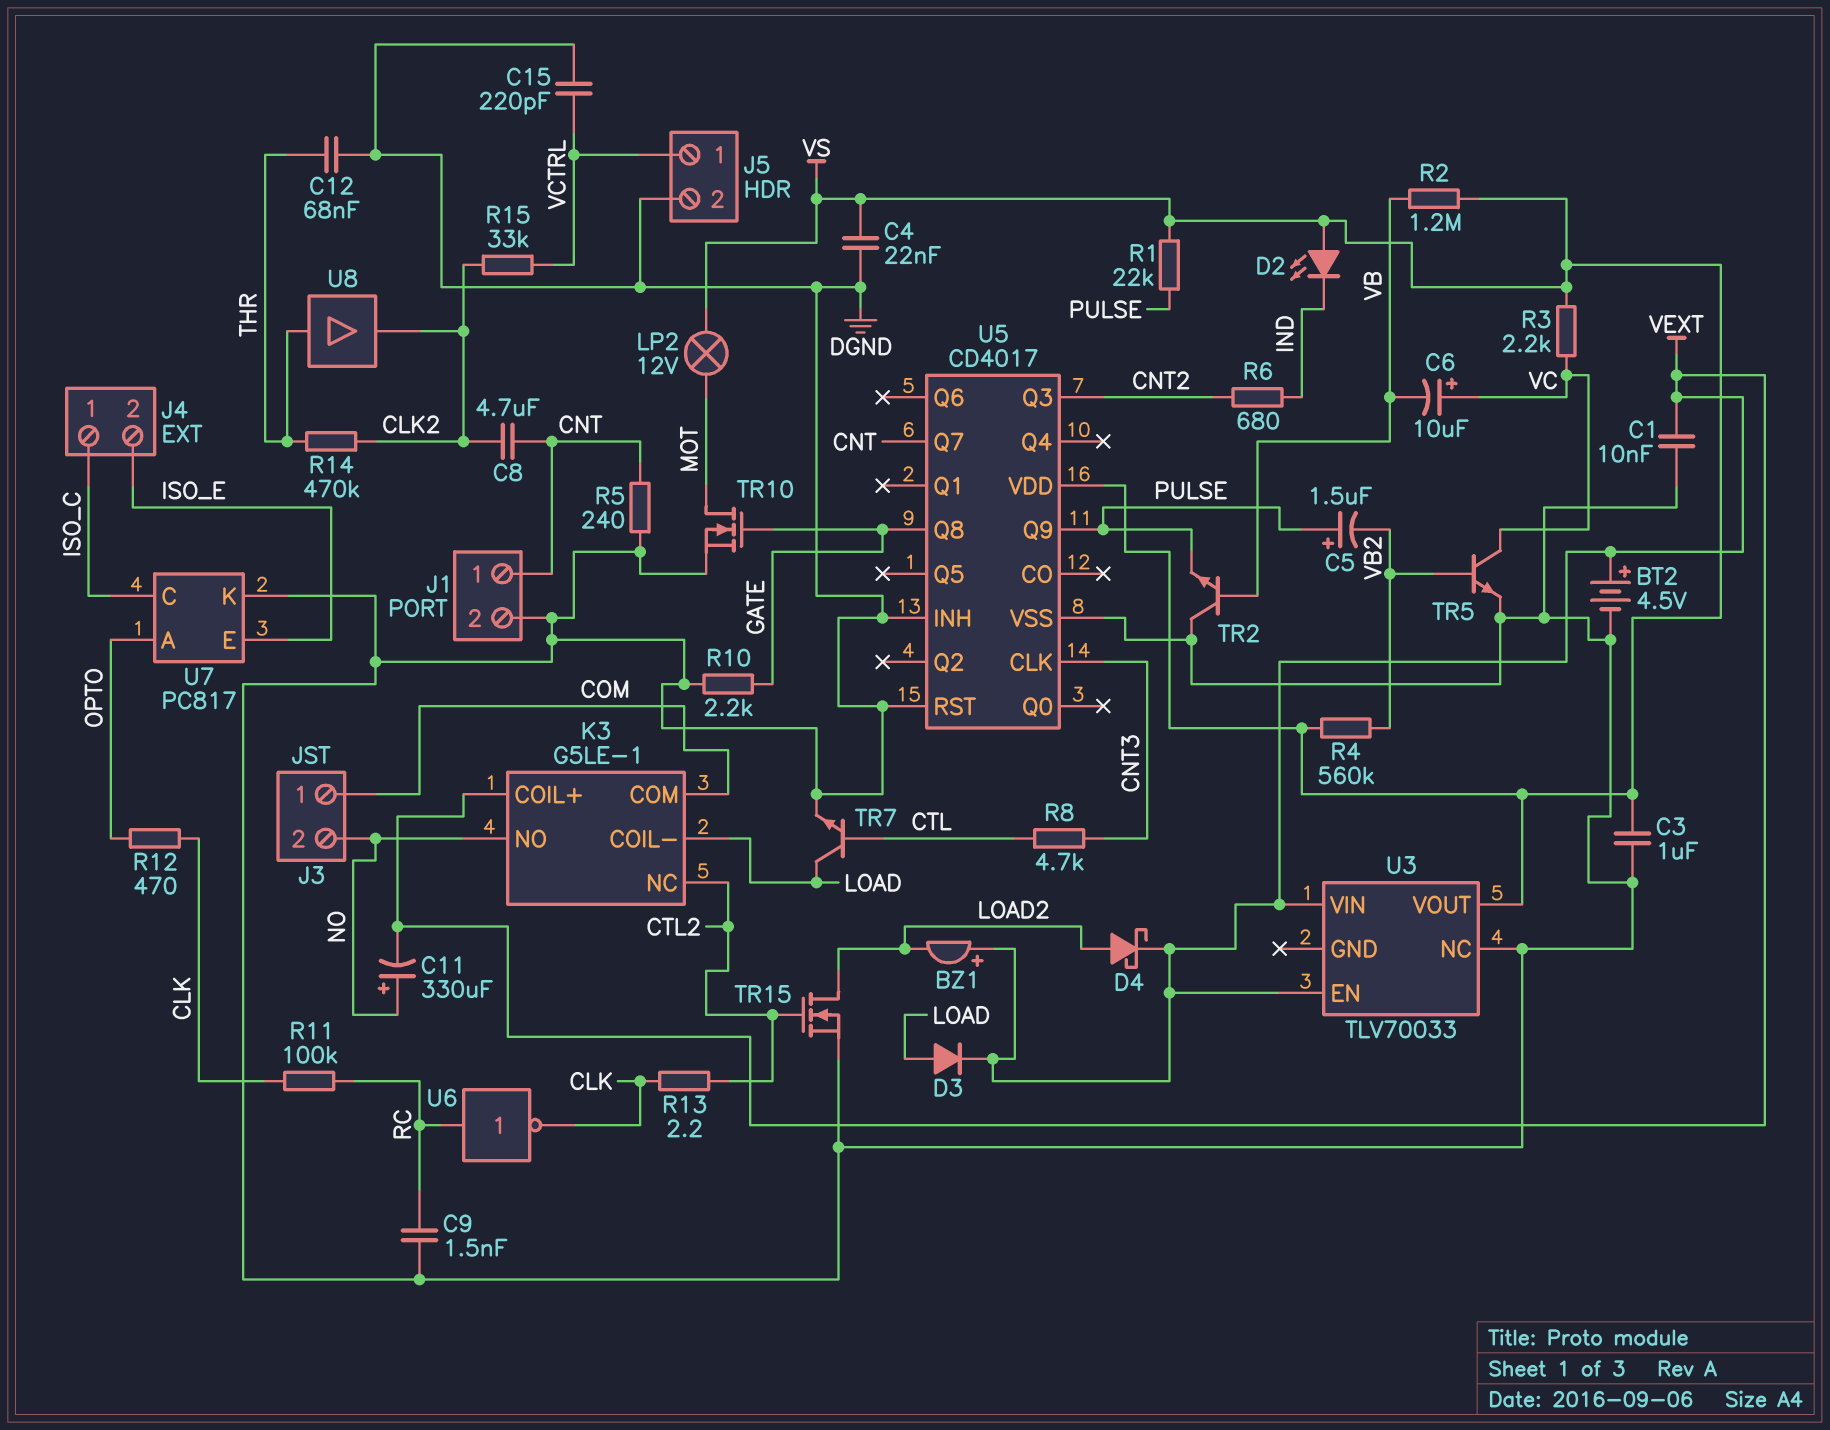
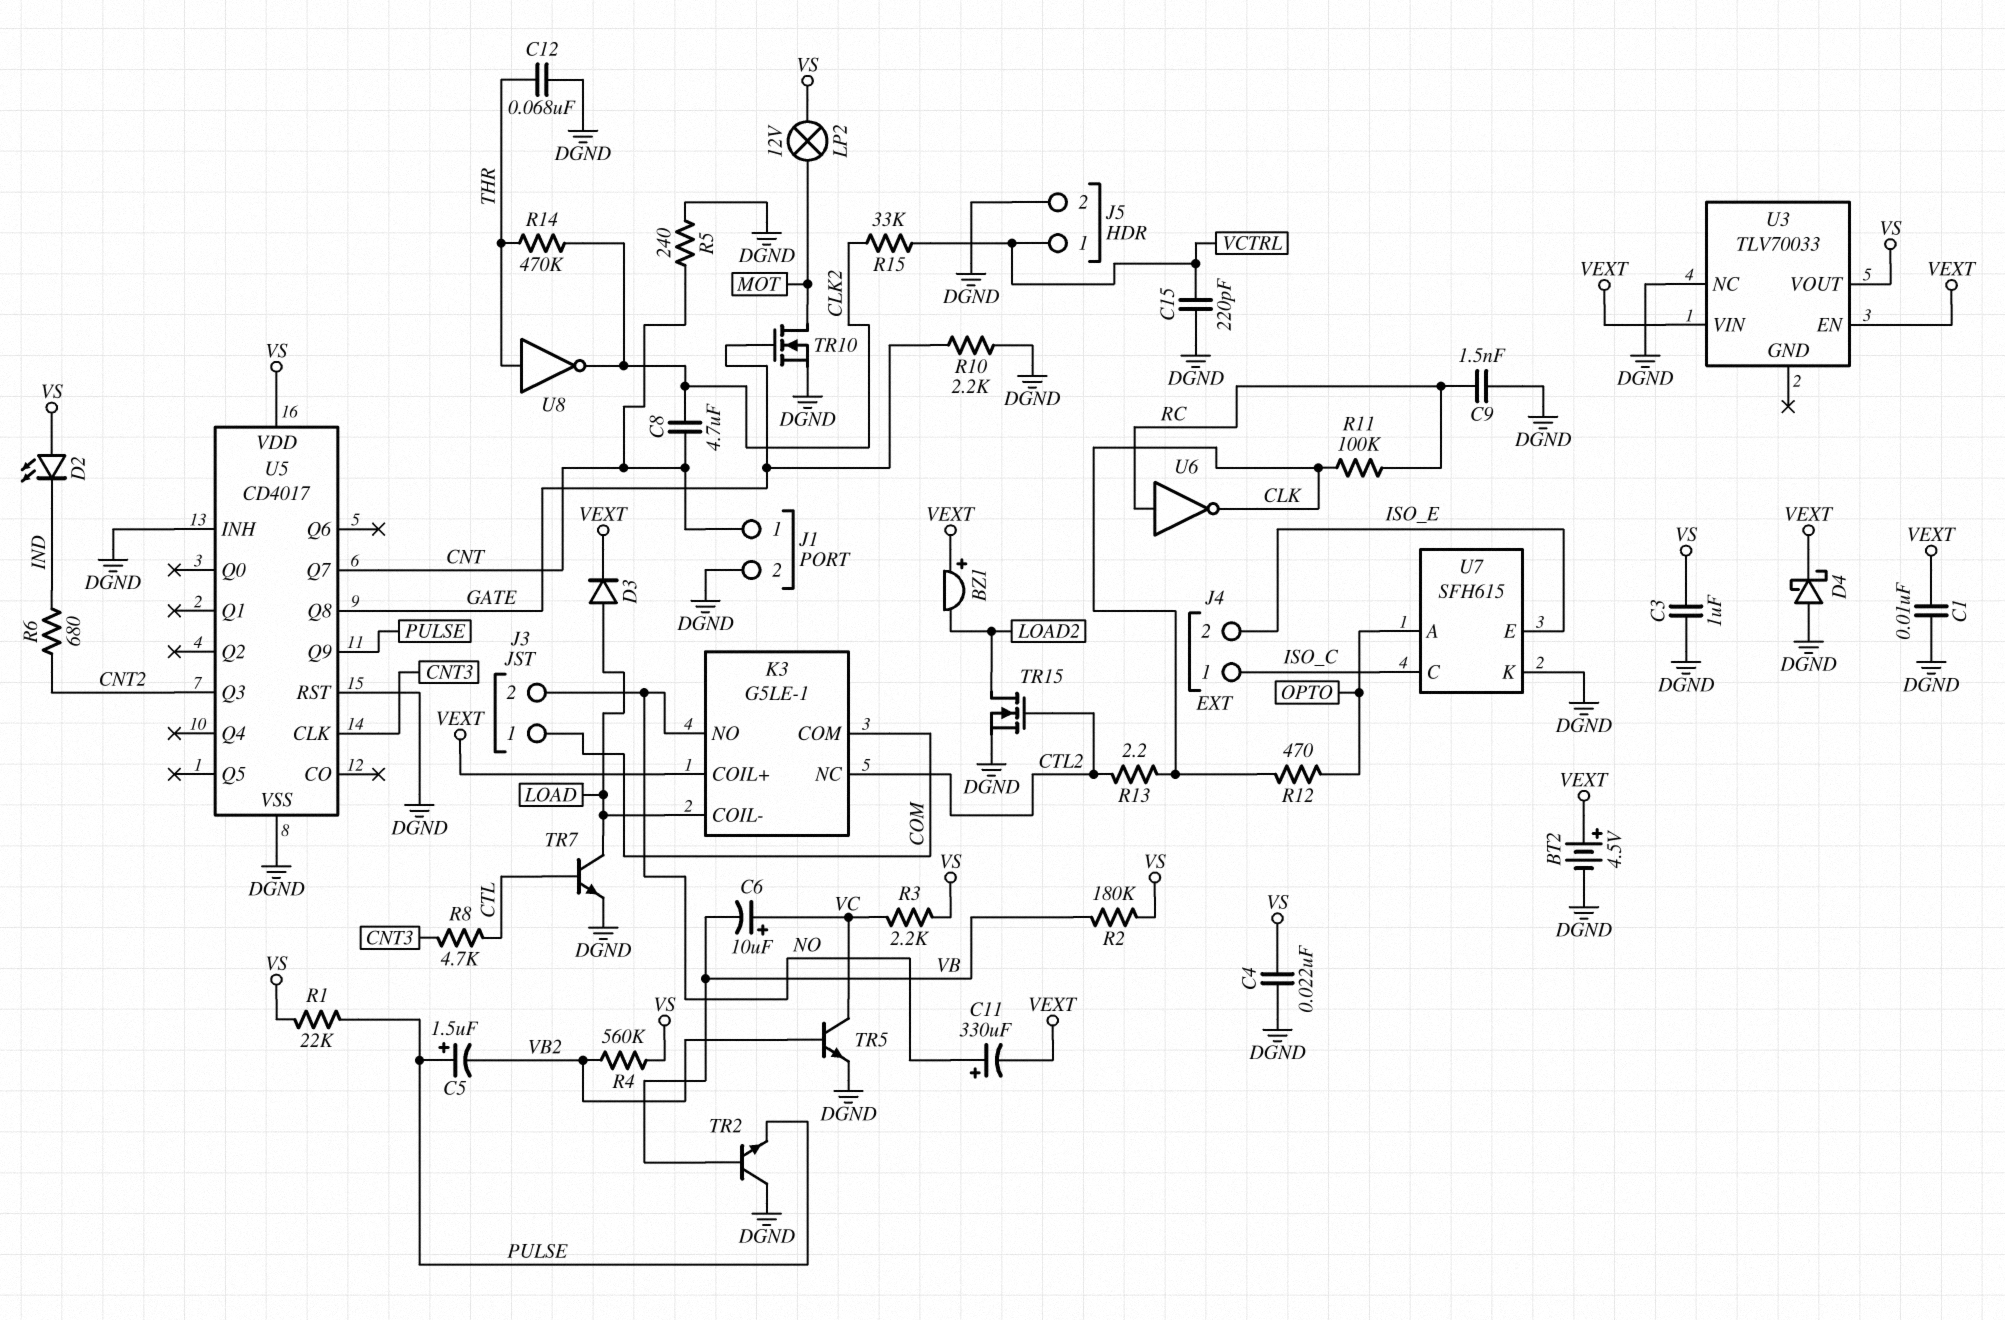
D4: schottky (A LOAD2, K VEXT) -> schottky (A DGND, K VEXT)
R2: 1.2M (VB, VS) -> 180k (VB, VS)
U7: PC817 -> SFH615
U8: buffer (in THR, out CLK2) -> NOT (in THR, out CLK2)

